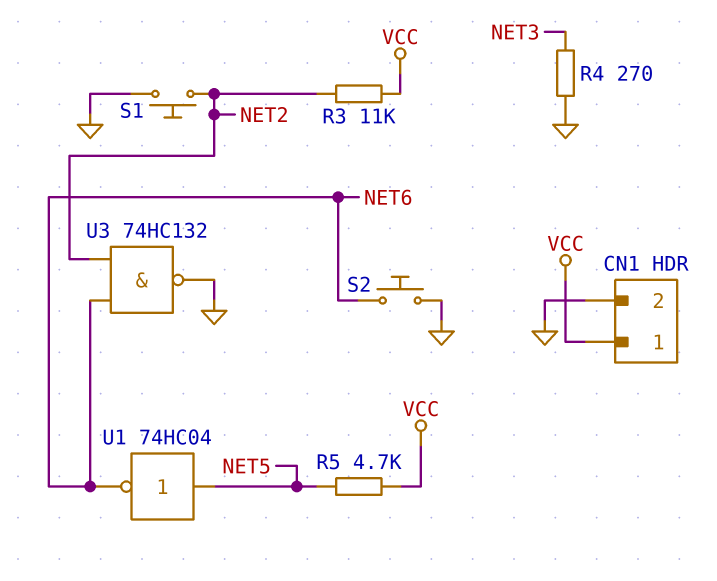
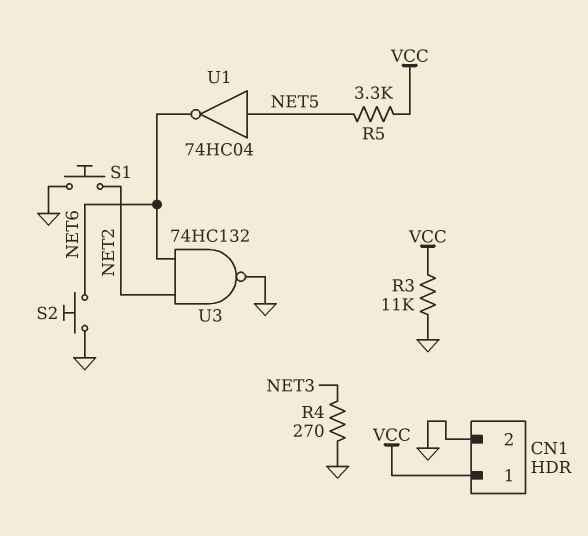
R3: 11k (NET2, VCC) -> 11k (GND, VCC)
R5: 4.7k (NET5, VCC) -> 3.3k (NET5, VCC)

